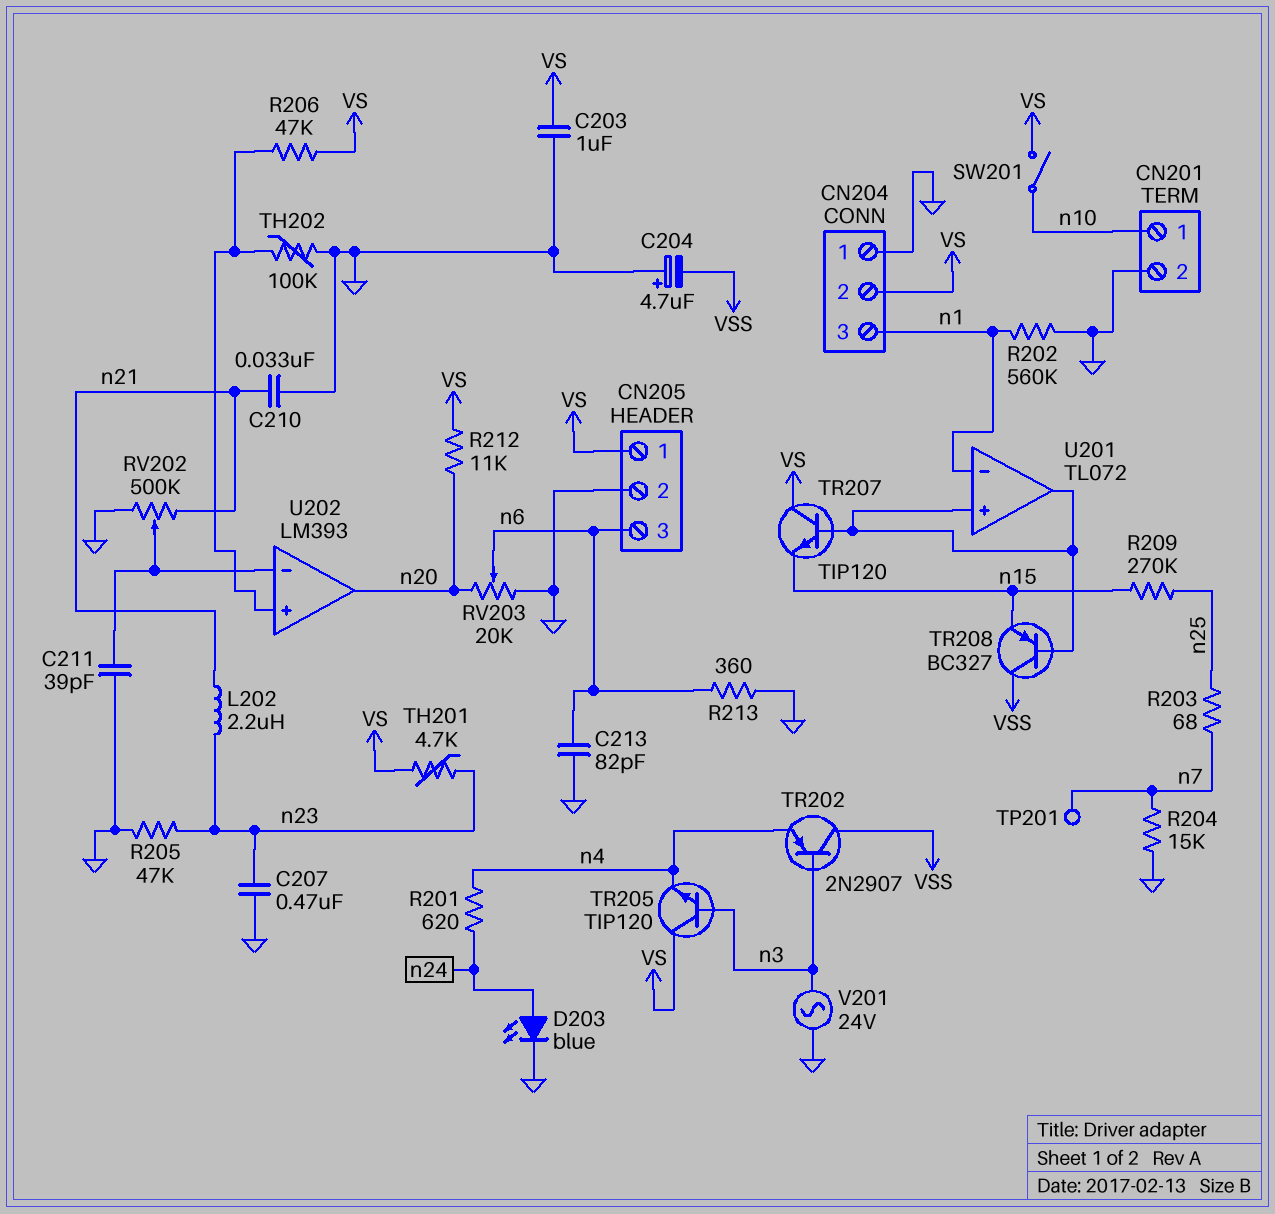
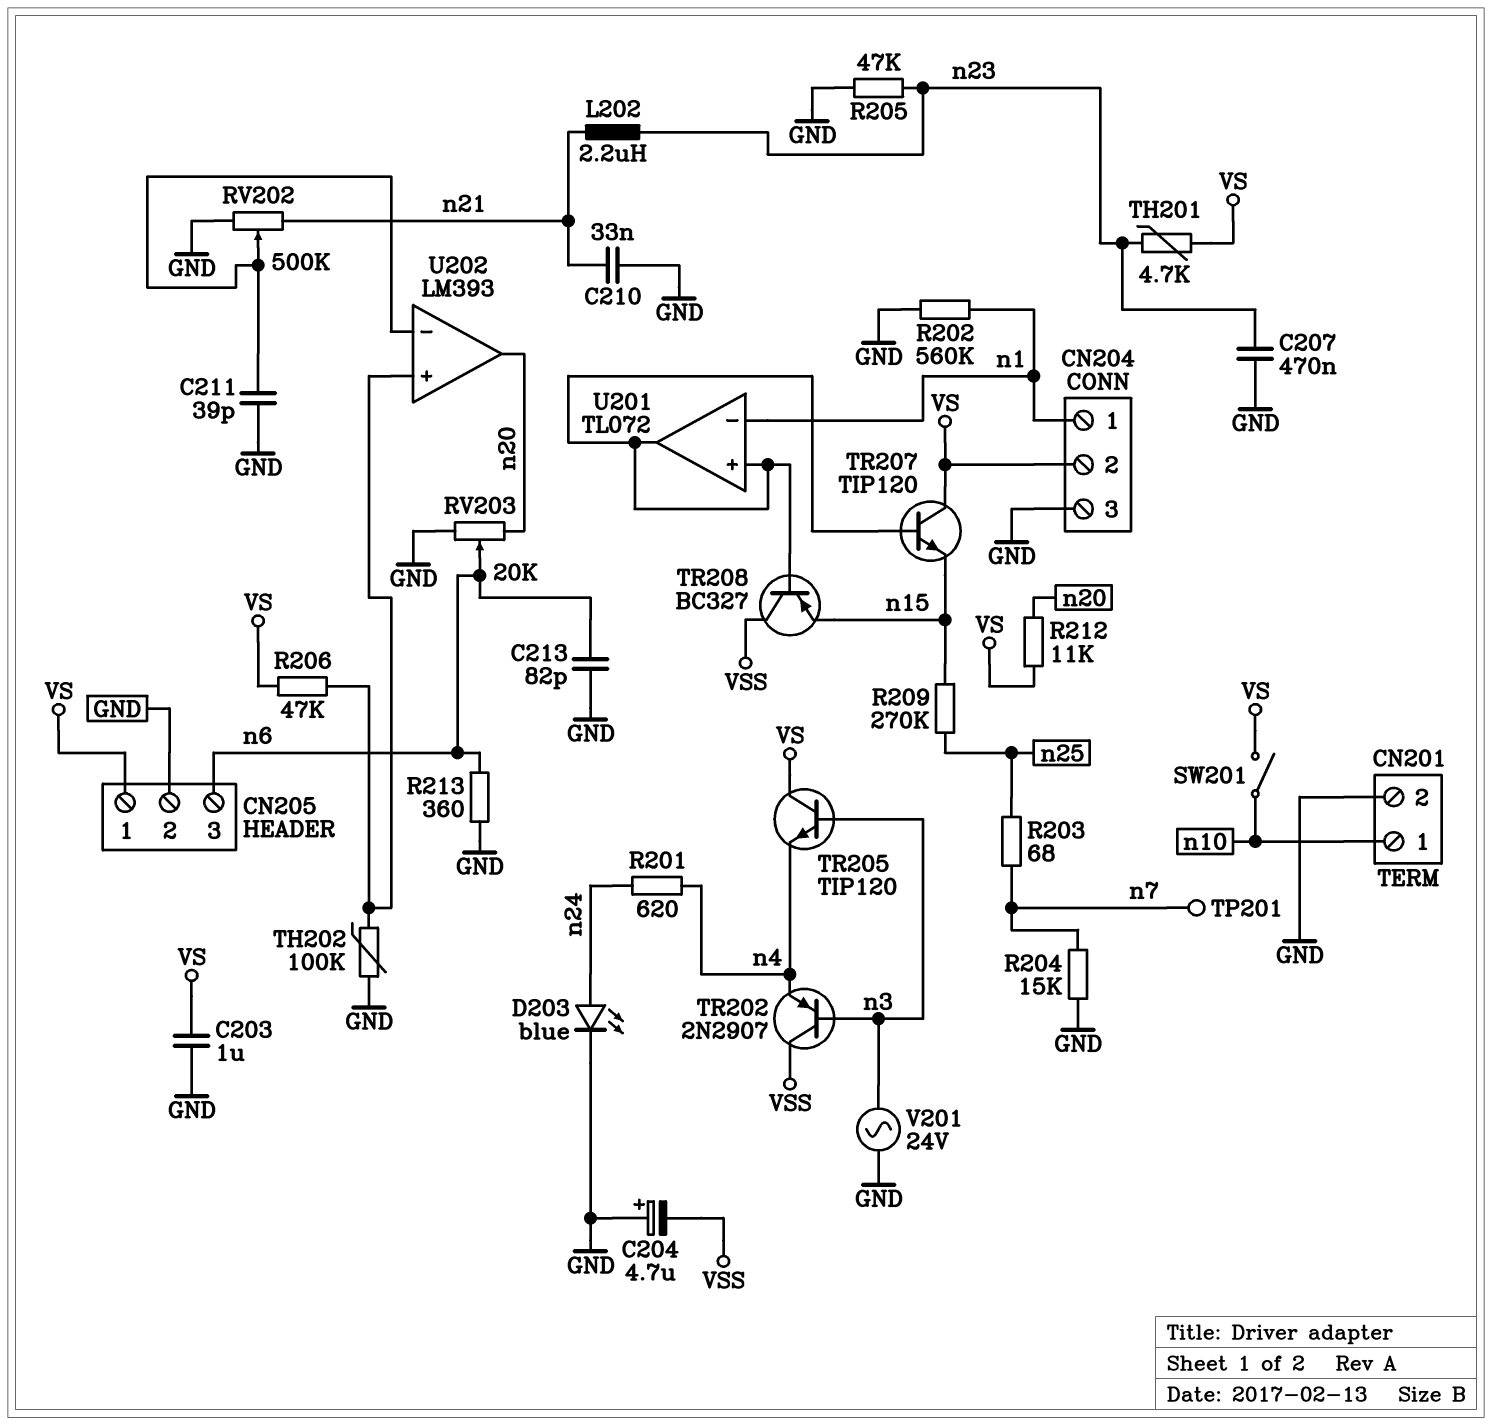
CN204 pin 1: GND -> n1
CN204 pin 3: n1 -> GND

